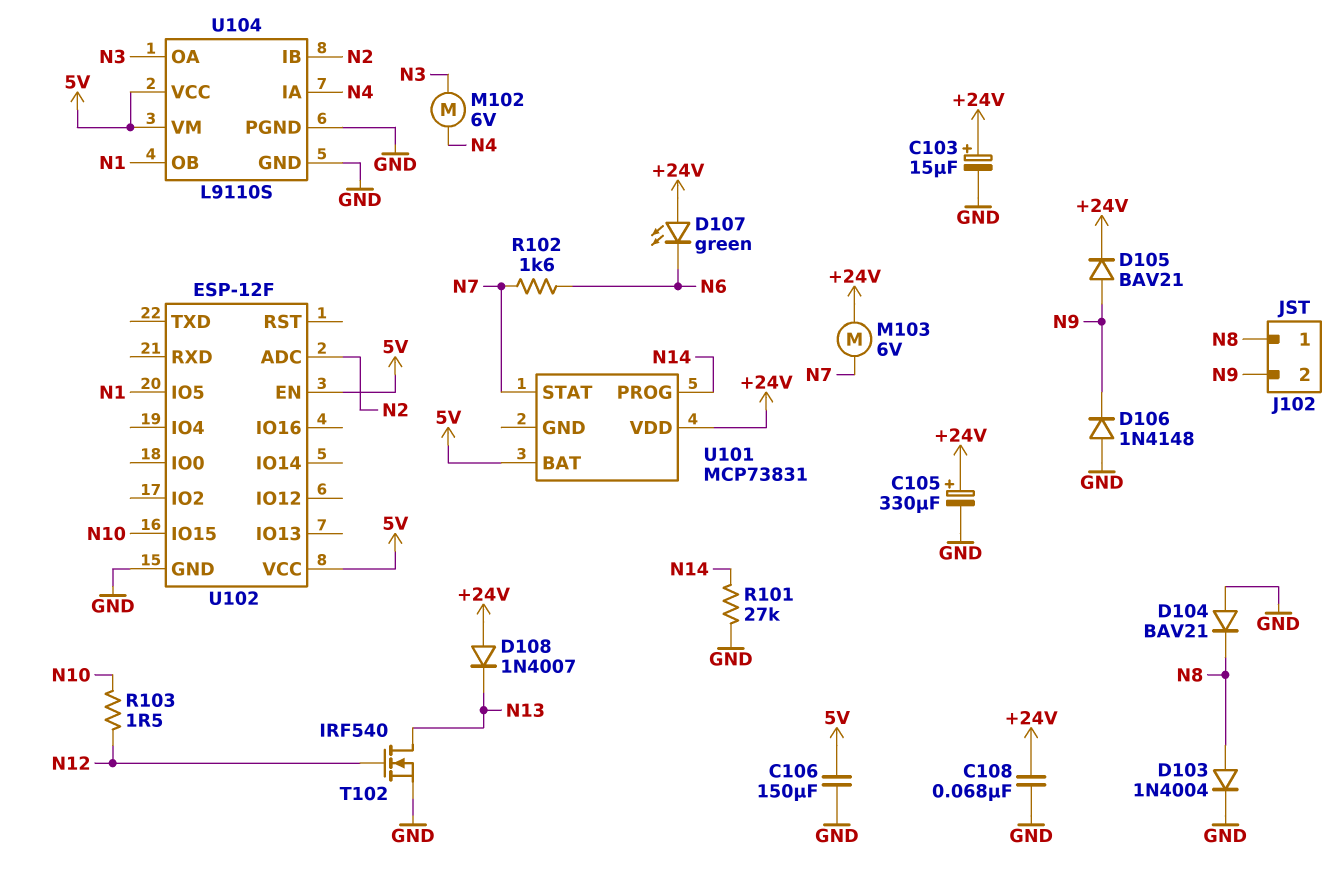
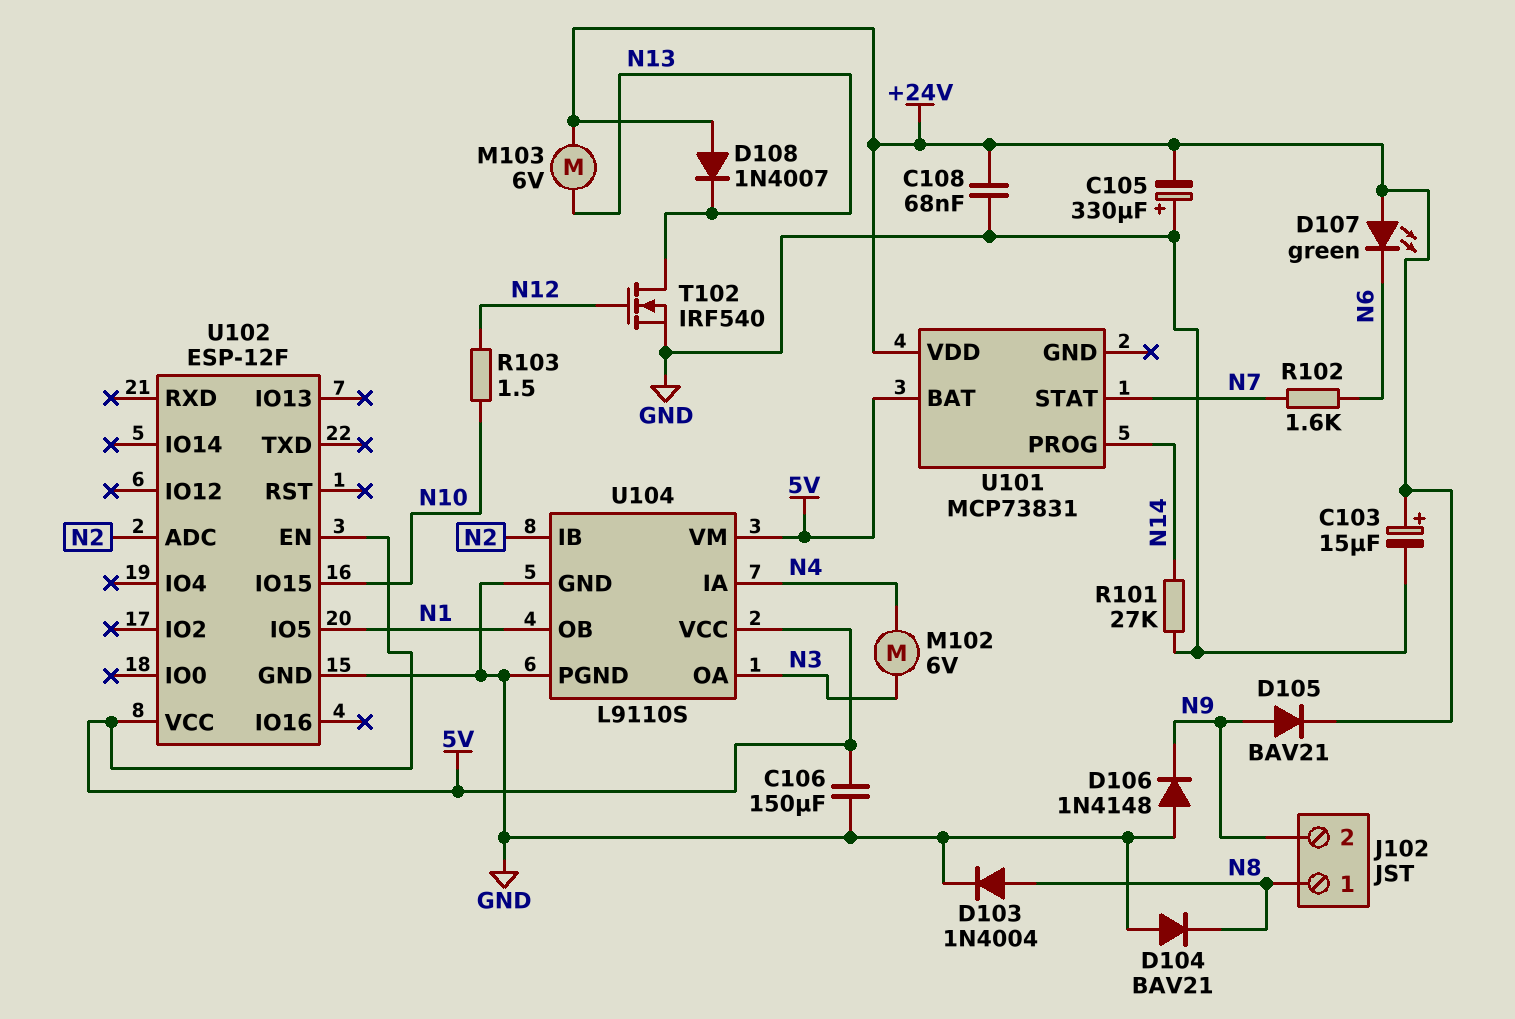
C105: 330uF (plus +24V, minus GND) -> 330uF (plus GND, minus +24V)
M103: motor 6V (+24V, N7) -> motor 6V (+24V, N13)

